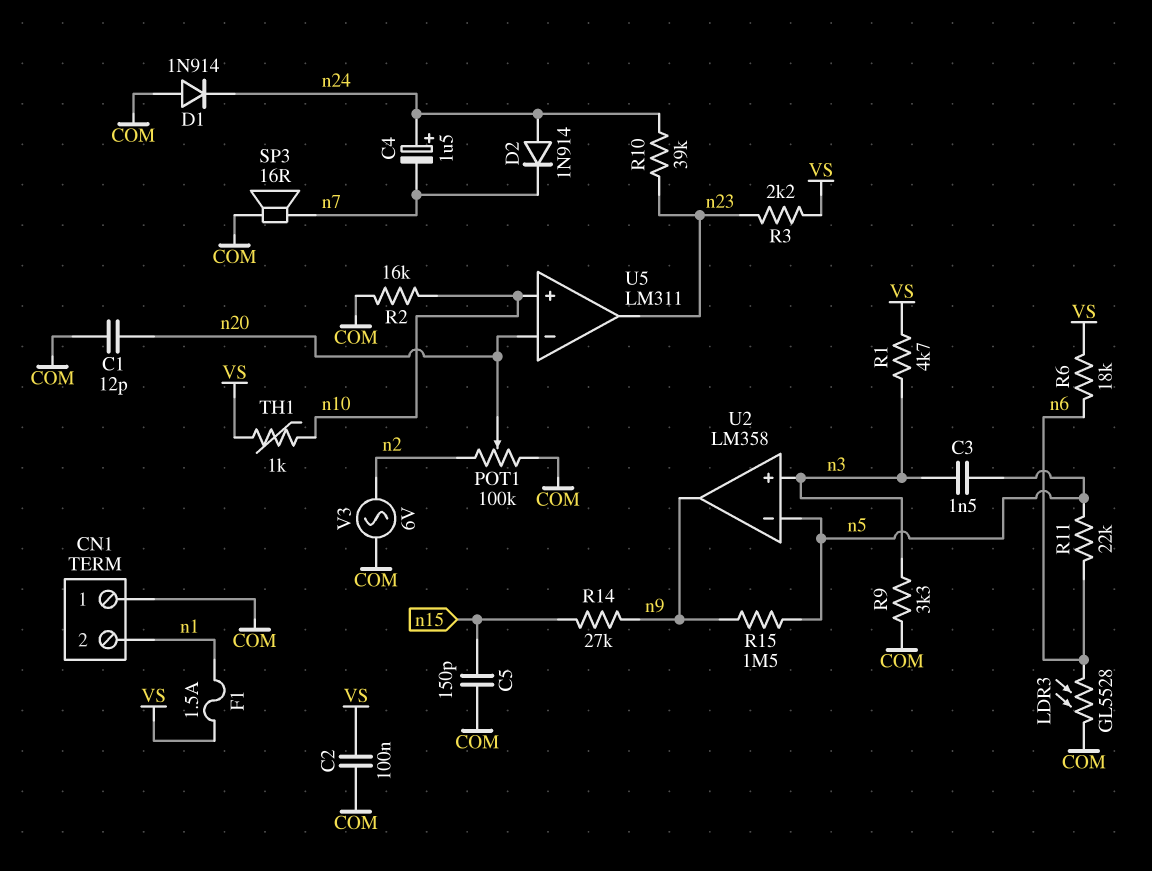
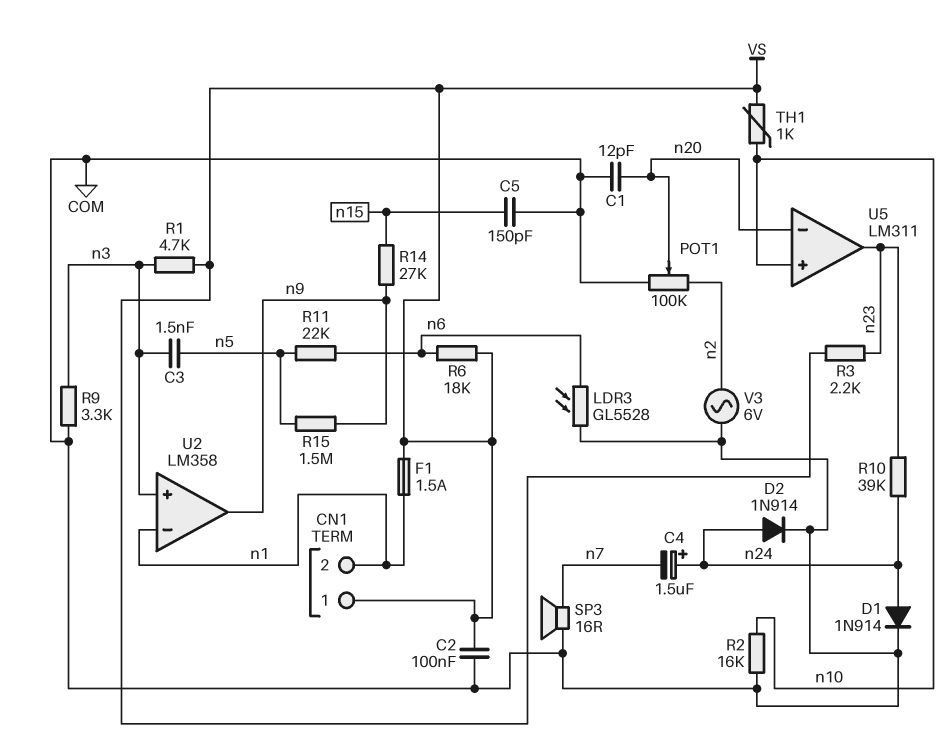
CN1 pin 1: COM -> VS
D1: diode 1N914 (A COM, K n24) -> diode 1N914 (A n24, K COM)
D2: diode 1N914 (A n24, K n7) -> diode 1N914 (A n24, K COM)
U2 pin in-: n5 -> n1

